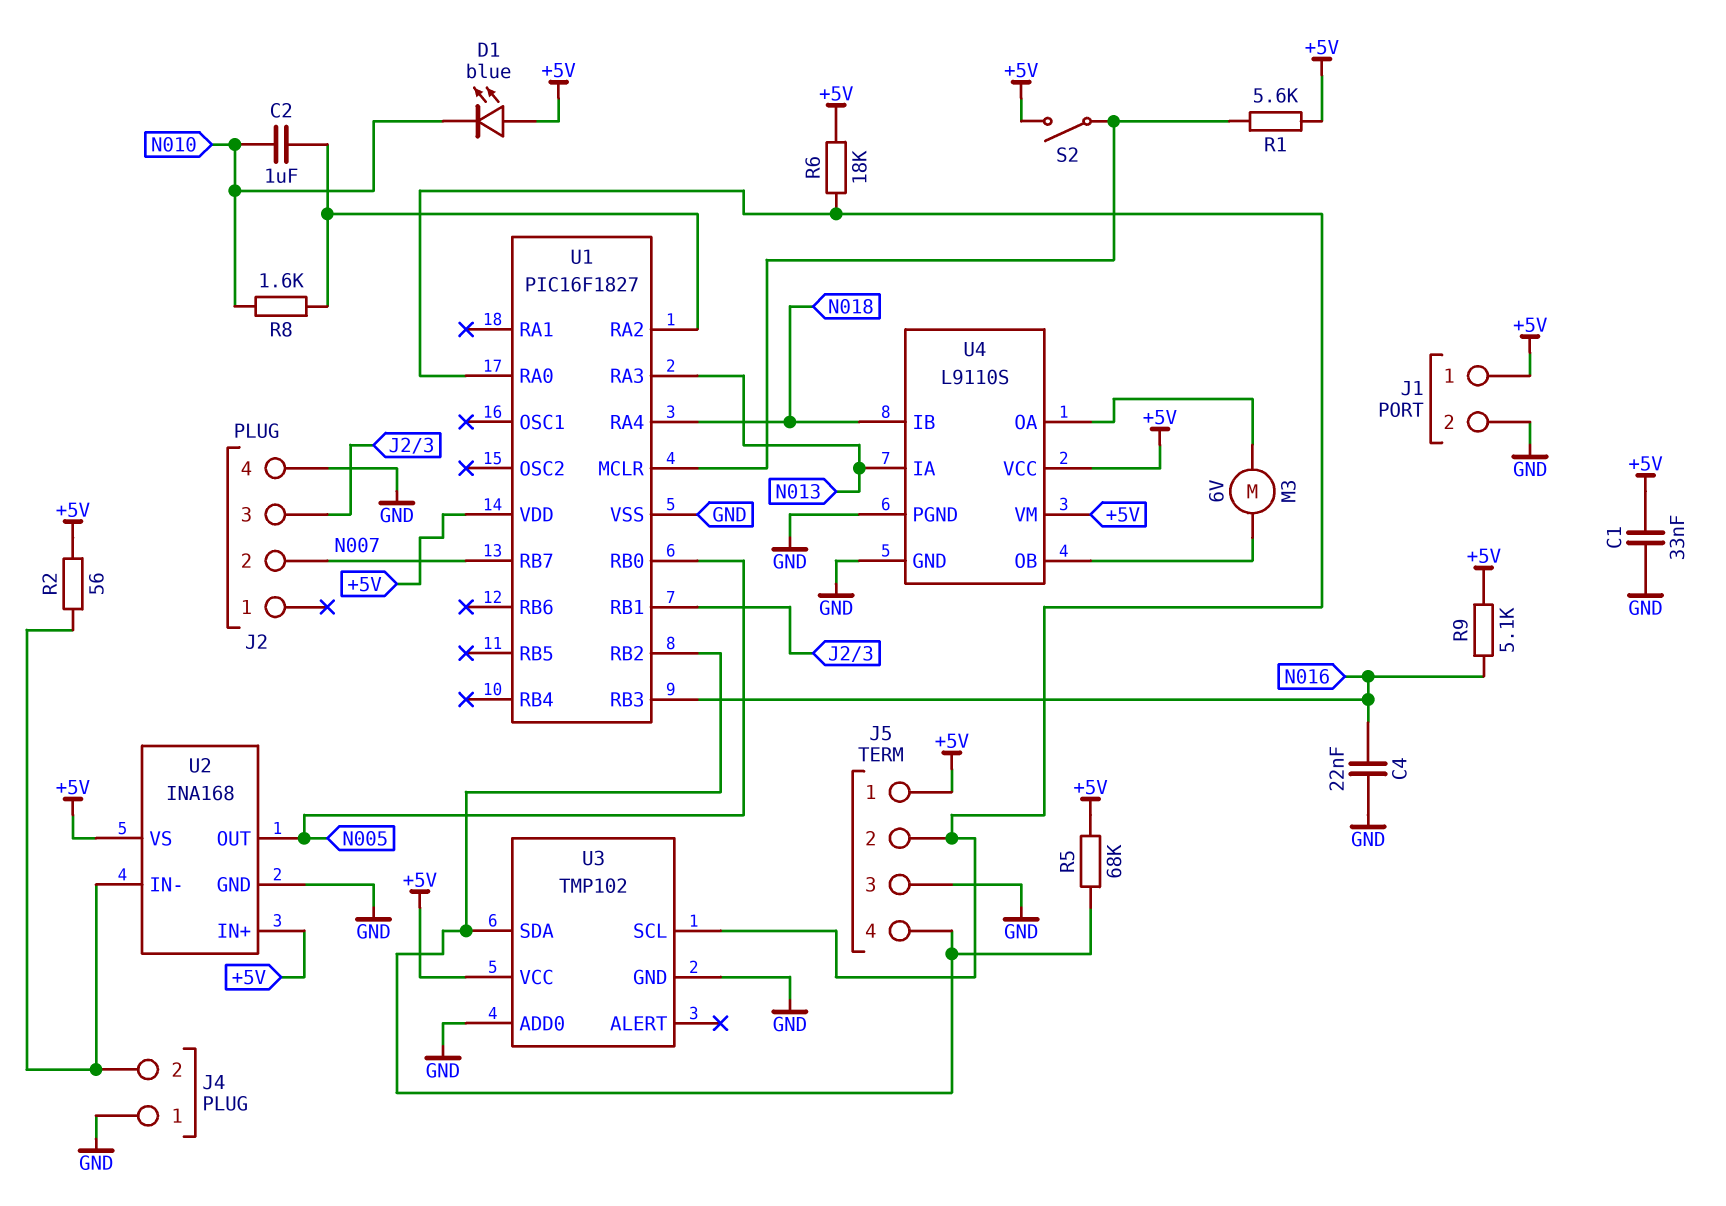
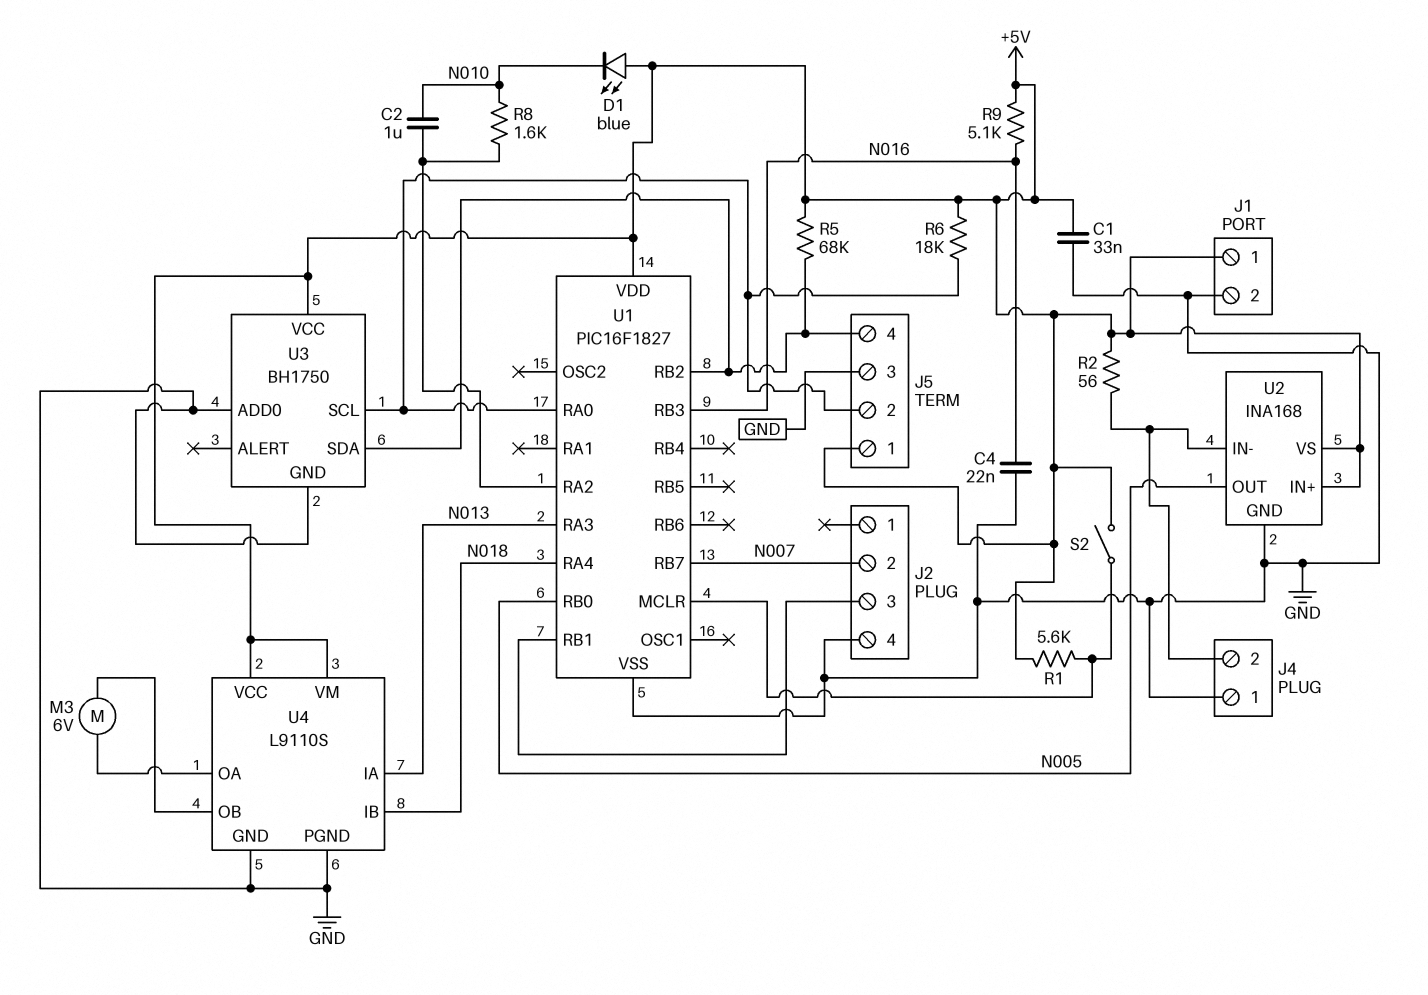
U3: TMP102 -> BH1750

